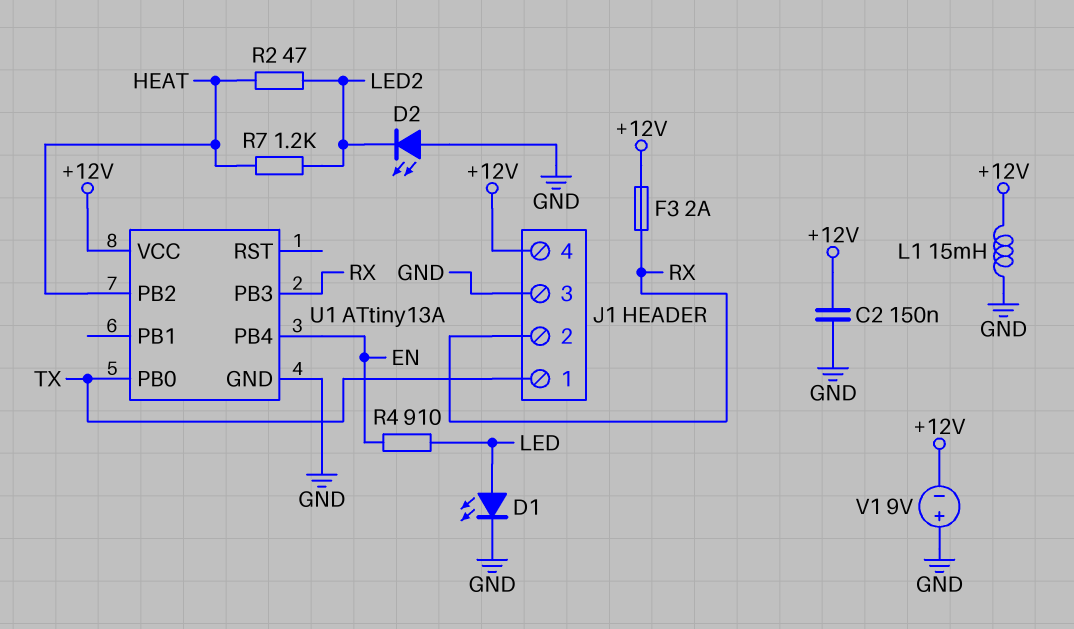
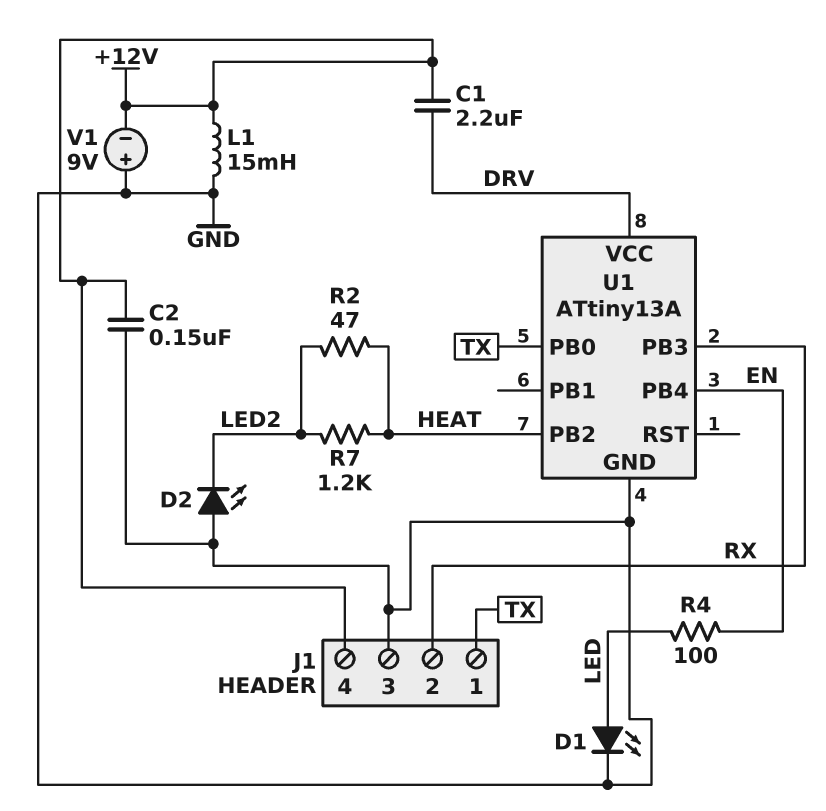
C1: none -> 2.2uF (+12V, DRV)
F3: 2A (+12V, RX) -> none
R4: 910 (EN, LED) -> 100 (EN, LED)
U1 pin VCC: +12V -> DRV

